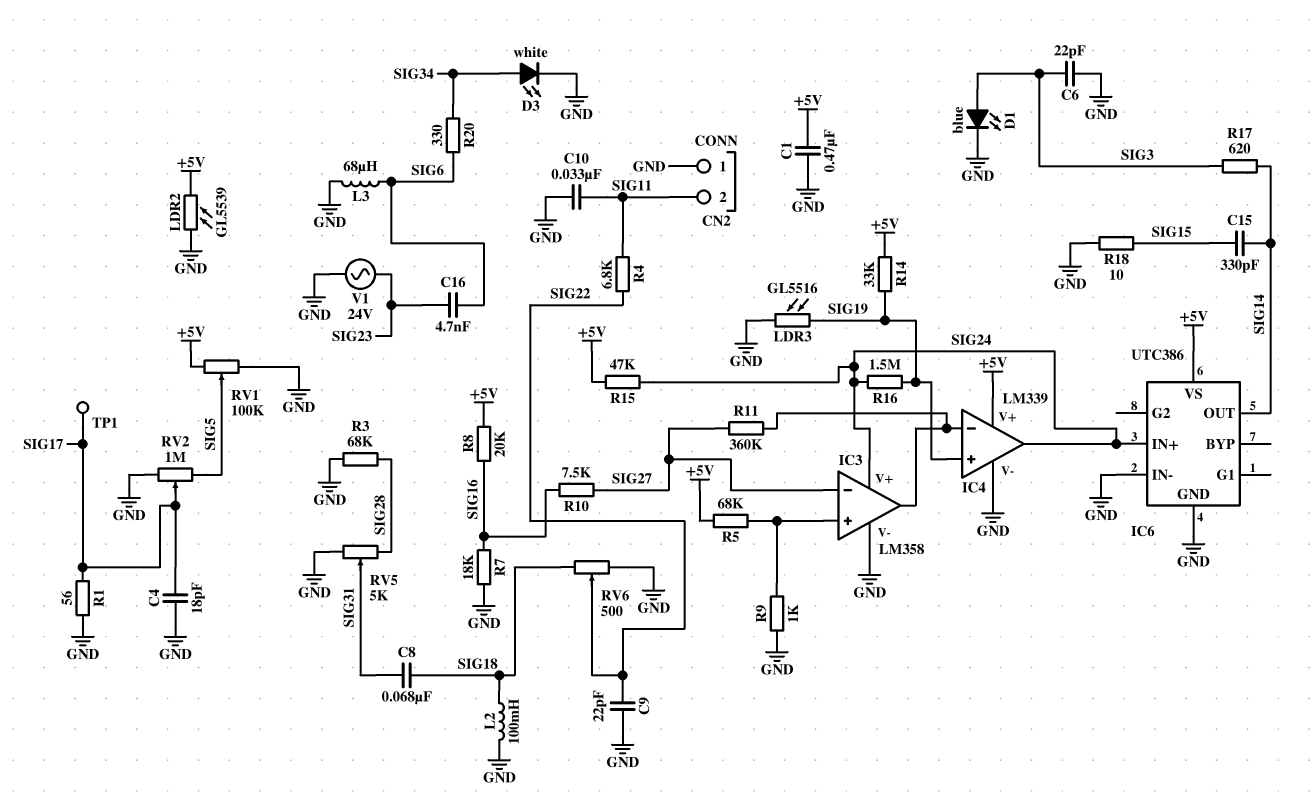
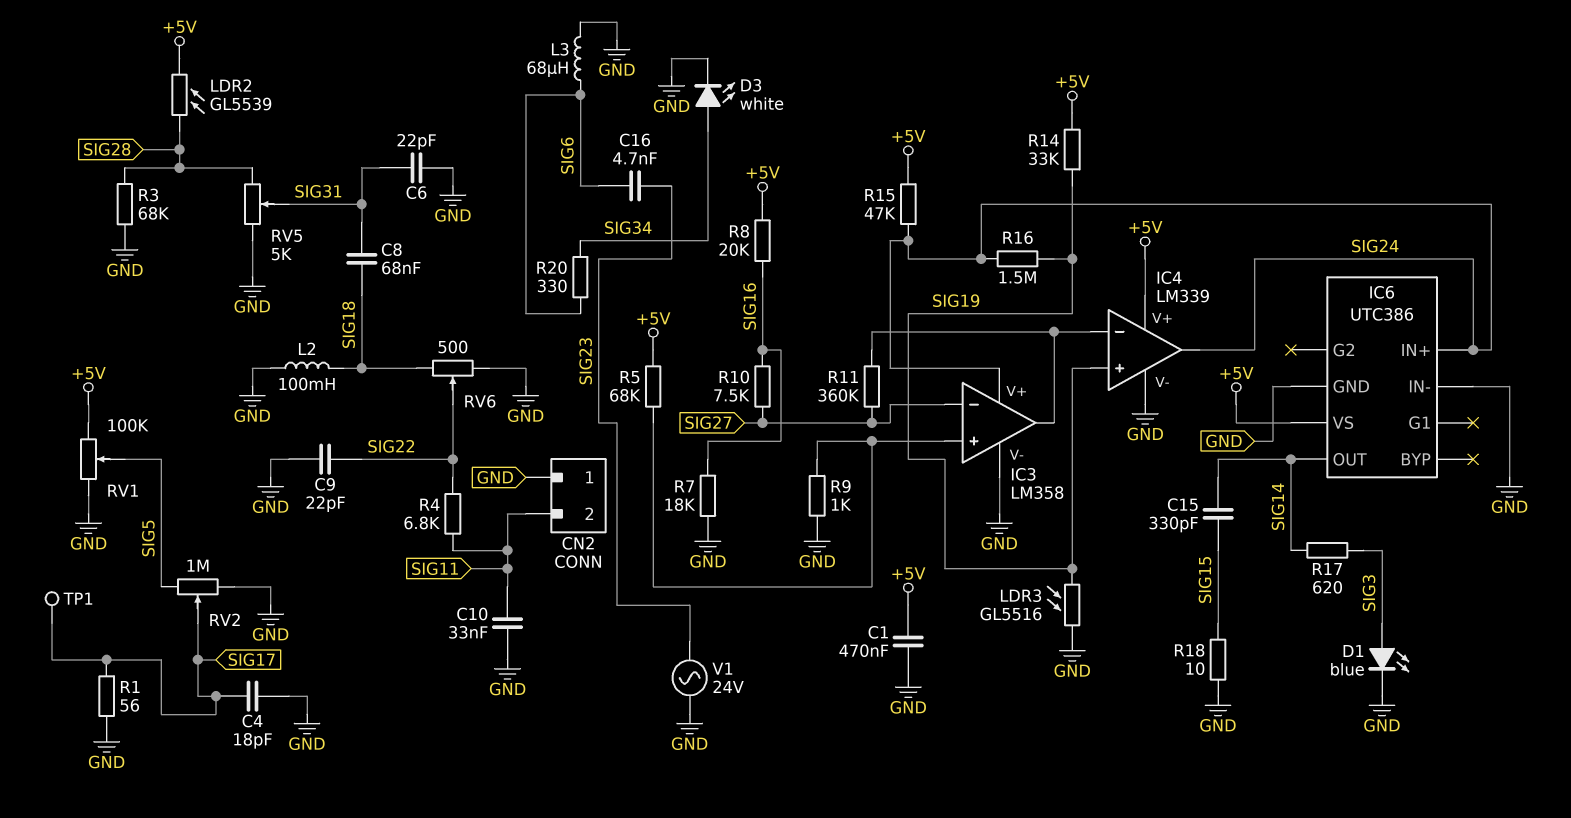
C6: 22pF (GND, SIG3) -> 22pF (GND, SIG31)
LDR2: GL5539 (+5V, GND) -> GL5539 (+5V, SIG28)

